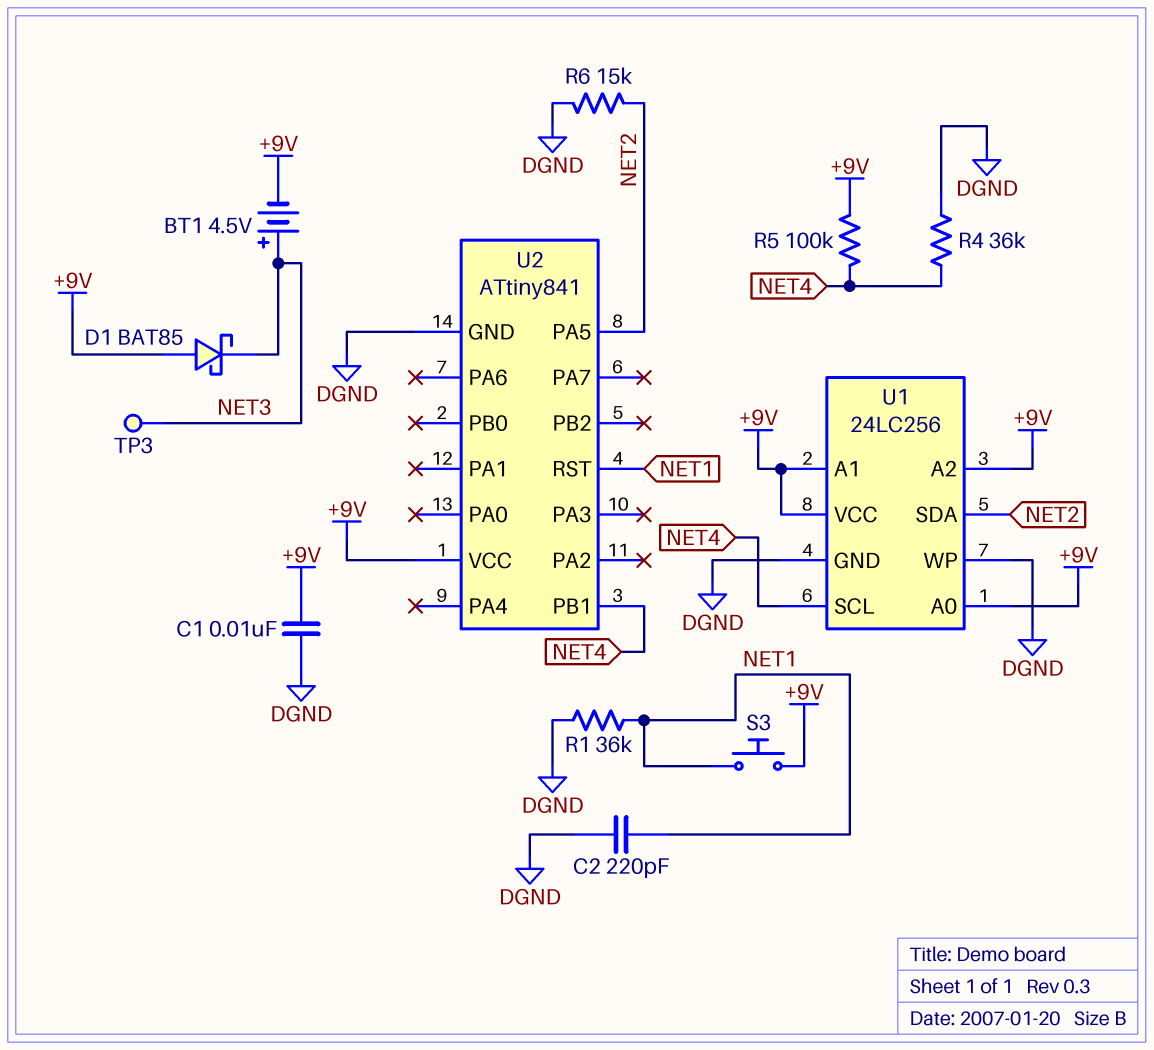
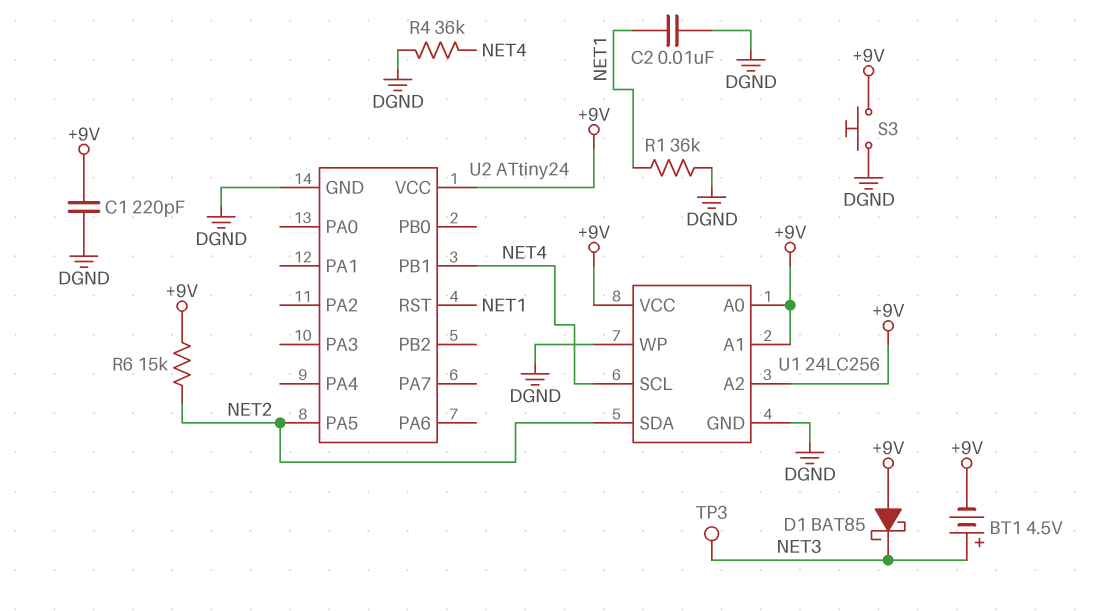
C1: 10nF (+9V, DGND) -> 220pF (+9V, DGND)
C2: 220pF (DGND, NET1) -> 10nF (DGND, NET1)
R5: 100k (+9V, NET4) -> none
R6: 15k (DGND, NET2) -> 15k (+9V, NET2)
S3: button (+9V, NET1) -> button (+9V, DGND)
U2: ATtiny841 -> ATtiny24

